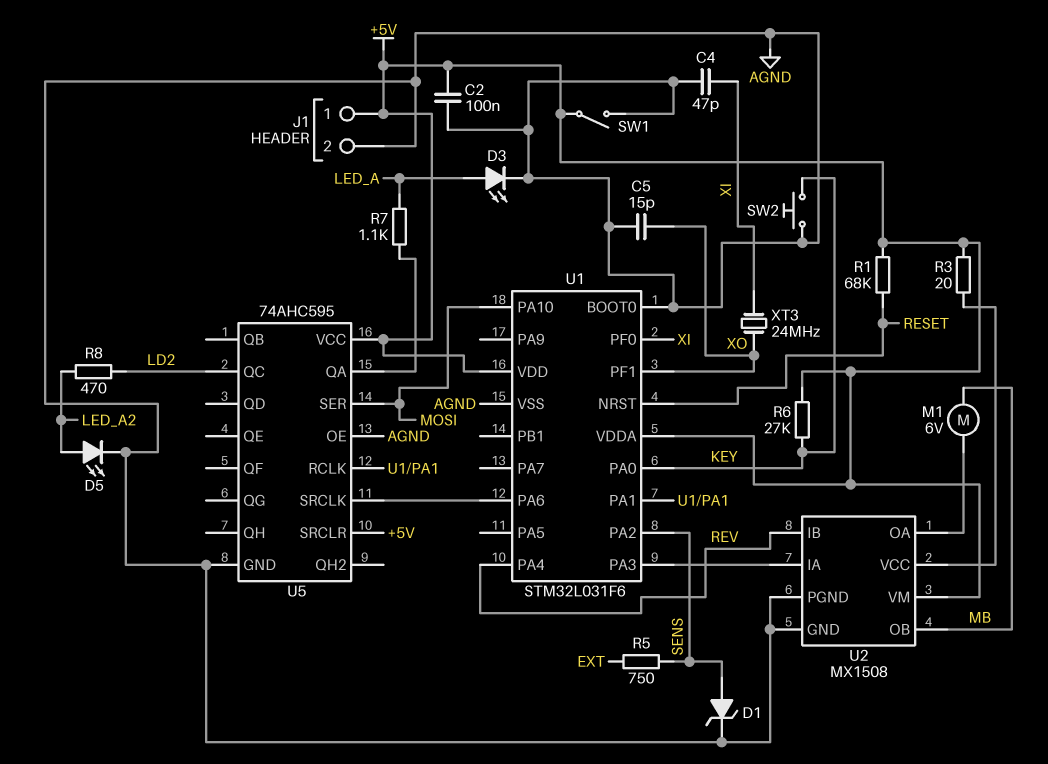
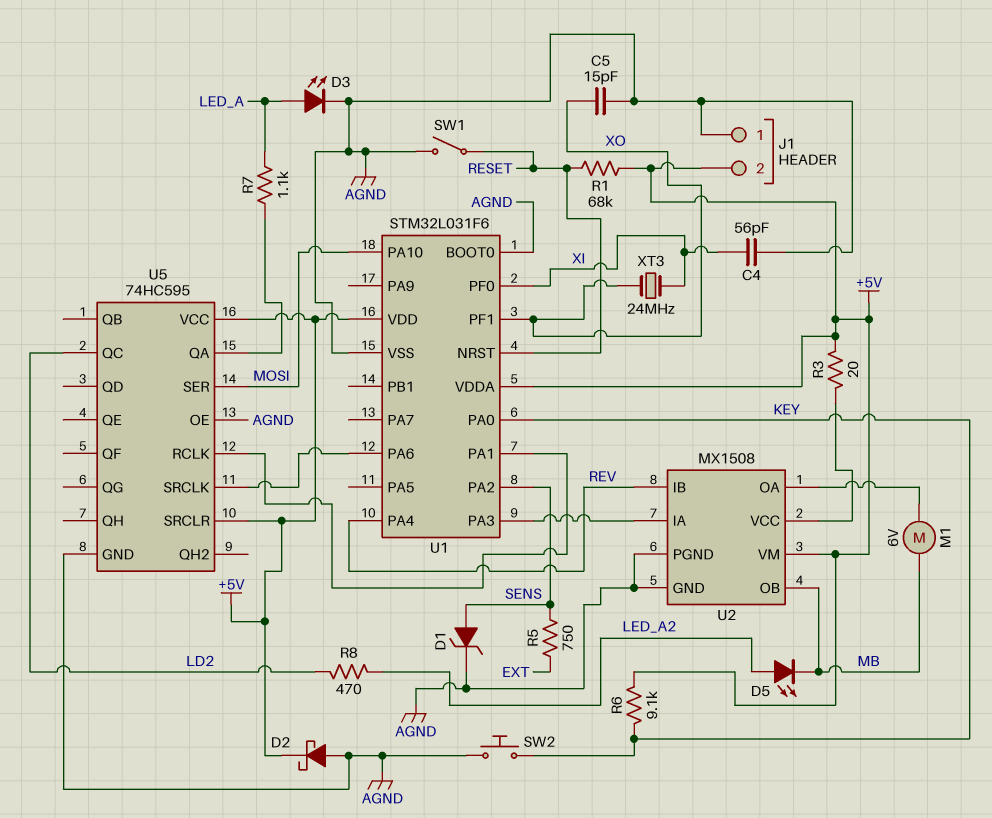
C2: 100nF (+5V, AGND) -> none
C4: 47pF (AGND, XI) -> 56pF (AGND, XI)
D2: none -> schottky (A AGND, K +5V)
D5: LED (A LED_A2, K AGND) -> LED (A LED_A2, K MB)
J1 pin 1: +5V -> AGND
J1 pin 2: AGND -> +5V
R6: 27k (+5V, KEY) -> 9.1k (+5V, KEY)
SW1: switch (+5V, AGND) -> switch (AGND, RESET)
U5: 74AHC595 -> 74HC595

